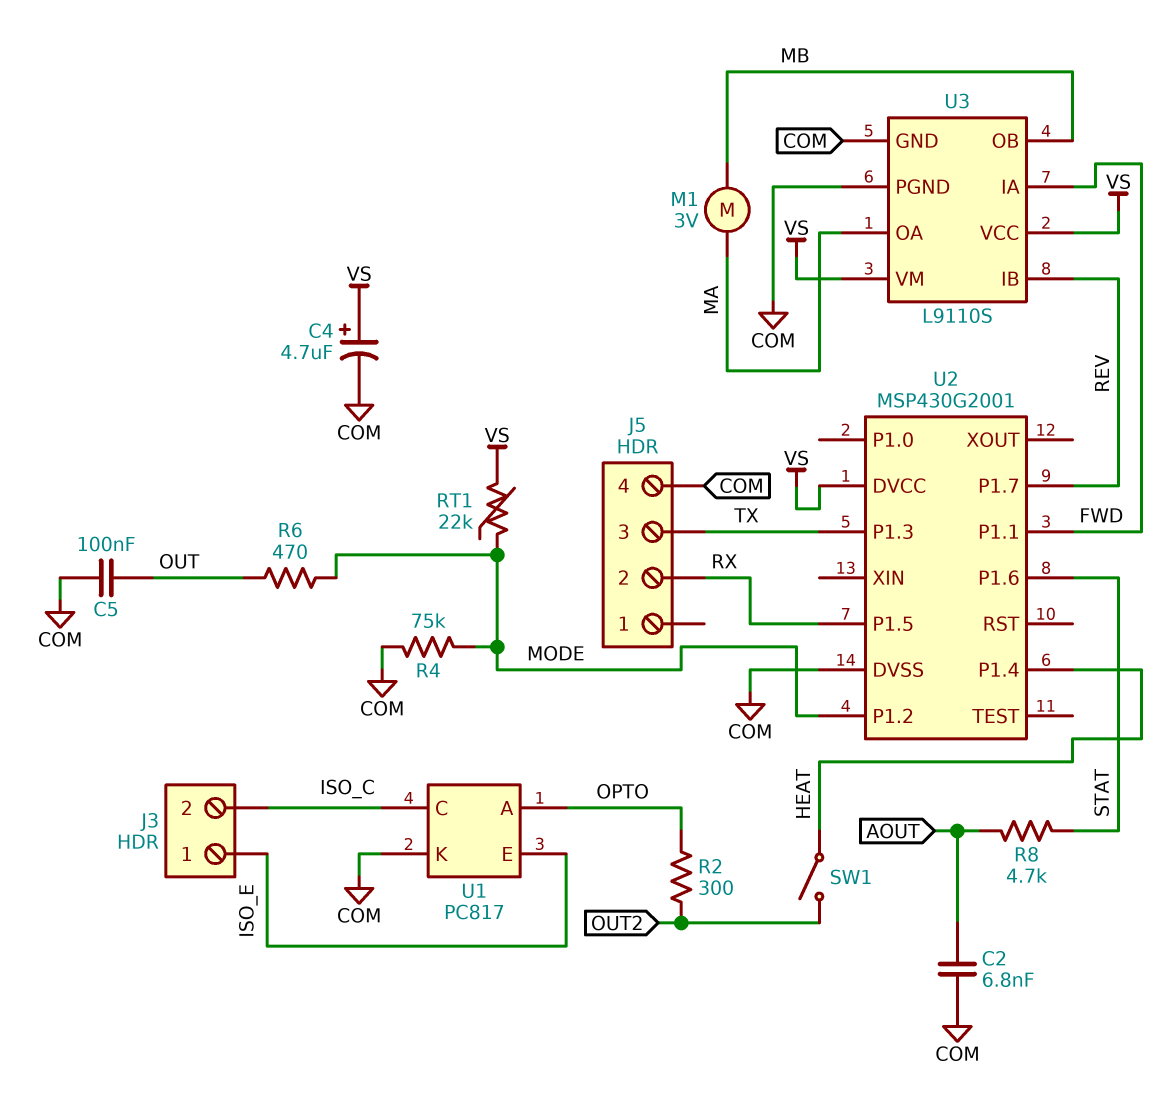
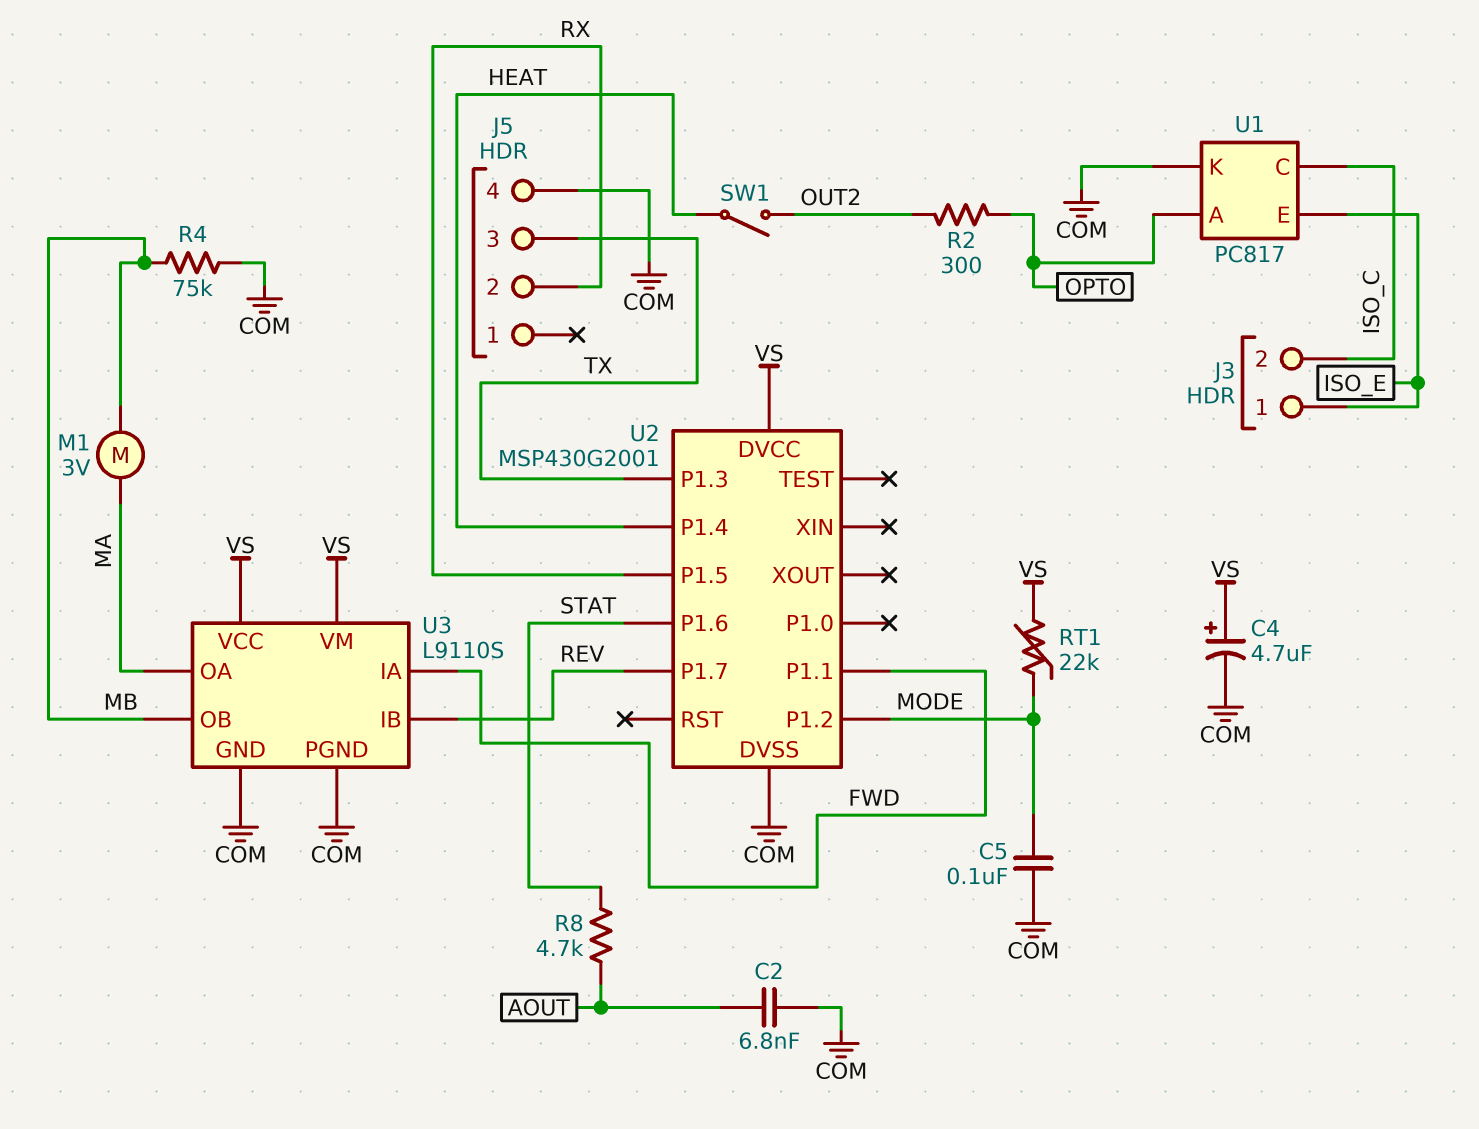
C5: 100nF (COM, OUT) -> 100nF (COM, MODE)
R4: 75k (COM, MODE) -> 75k (COM, MB)
R6: 470 (MODE, OUT) -> none

